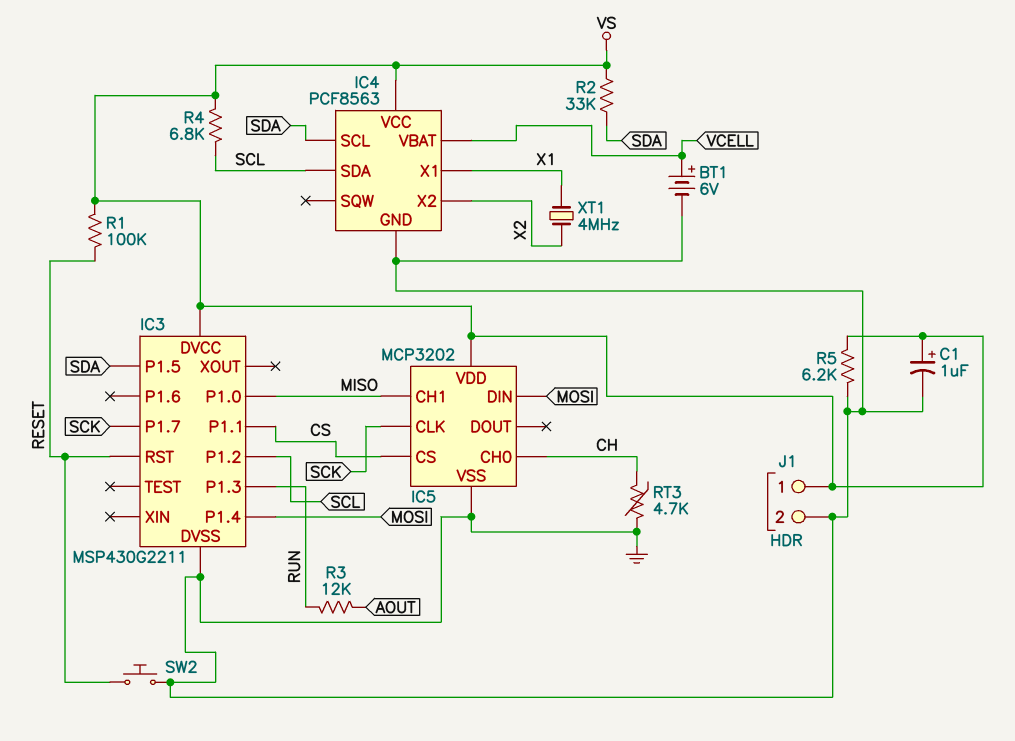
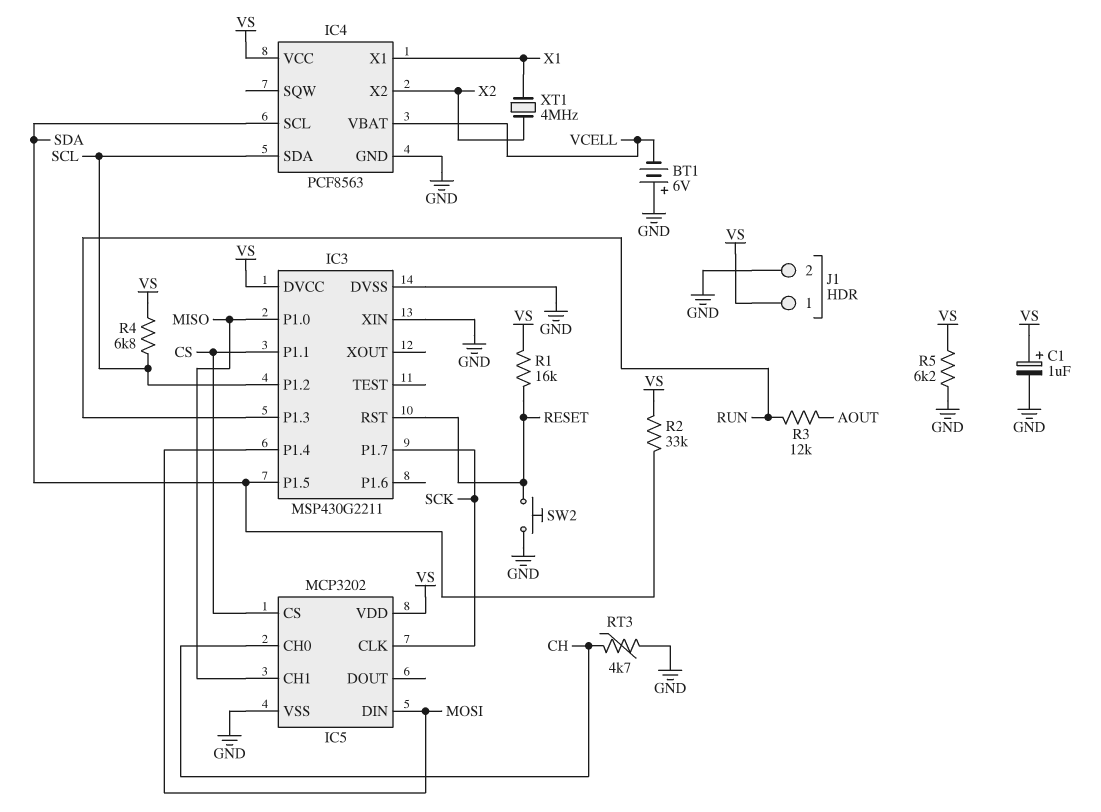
BT1: 6V (plus VCELL, minus GND) -> 6V (plus GND, minus VCELL)
IC3 pin XIN: none -> GND
R1: 100k (RESET, VS) -> 16k (RESET, VS)

